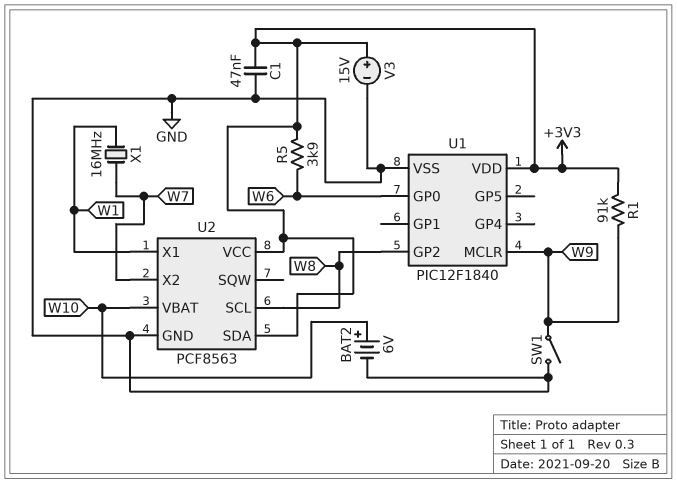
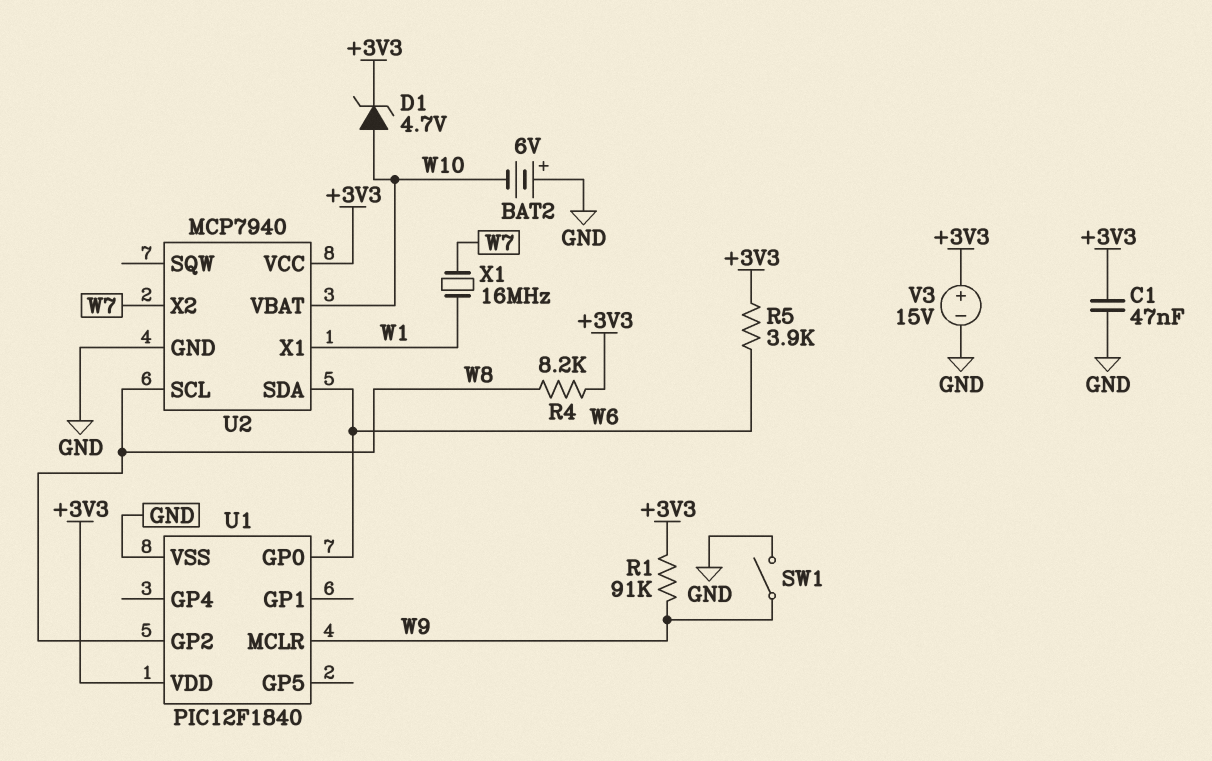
BAT2: 6V (plus W10, minus GND) -> 6V (plus GND, minus W10)
D1: none -> zener 4.7V (A W10, K +3V3)
R4: none -> 8.2k (+3V3, W8)
U2: PCF8563 -> MCP7940
U2 pin SDA: +3V3 -> W6

